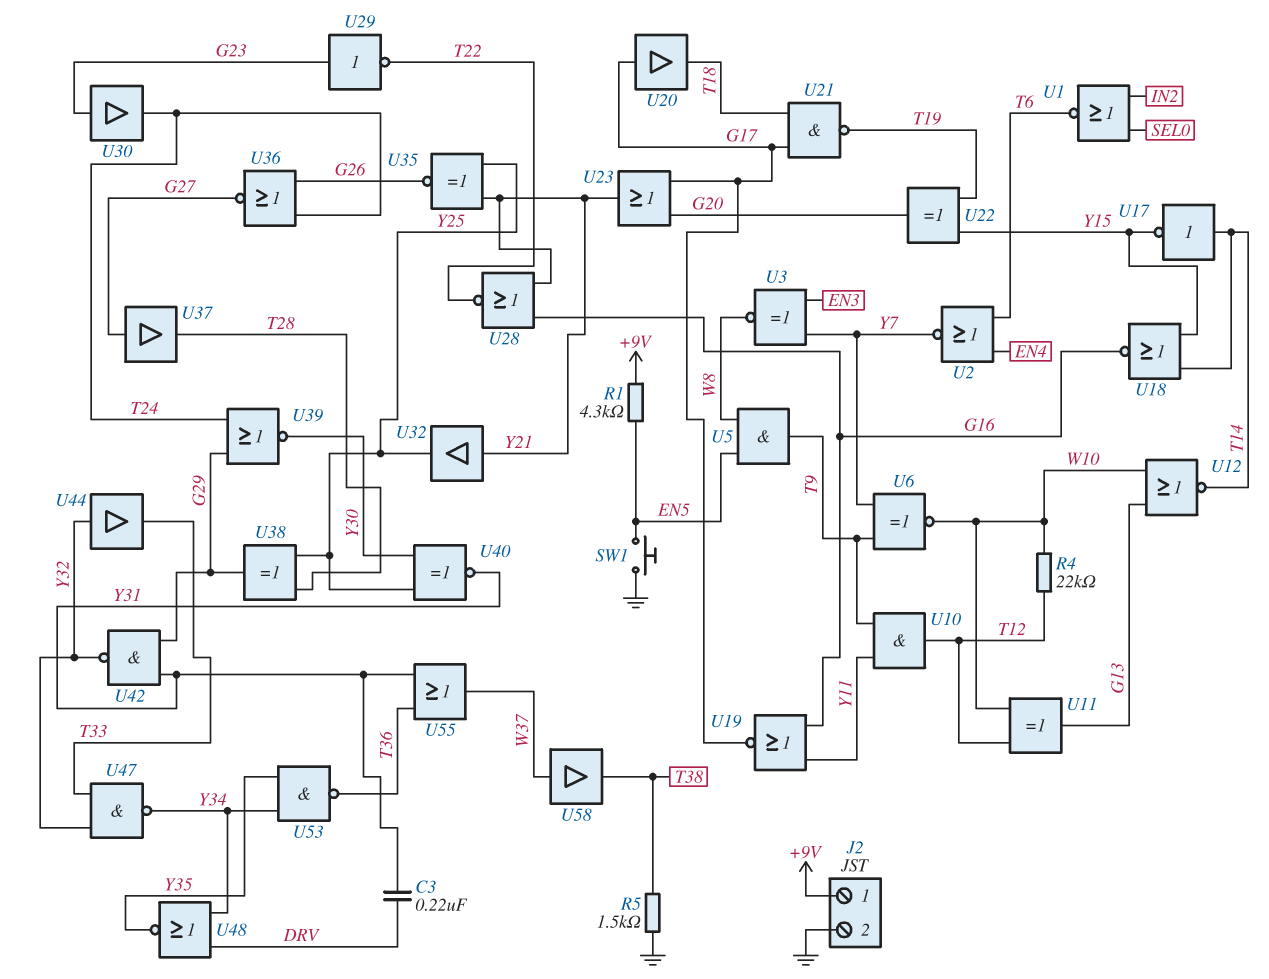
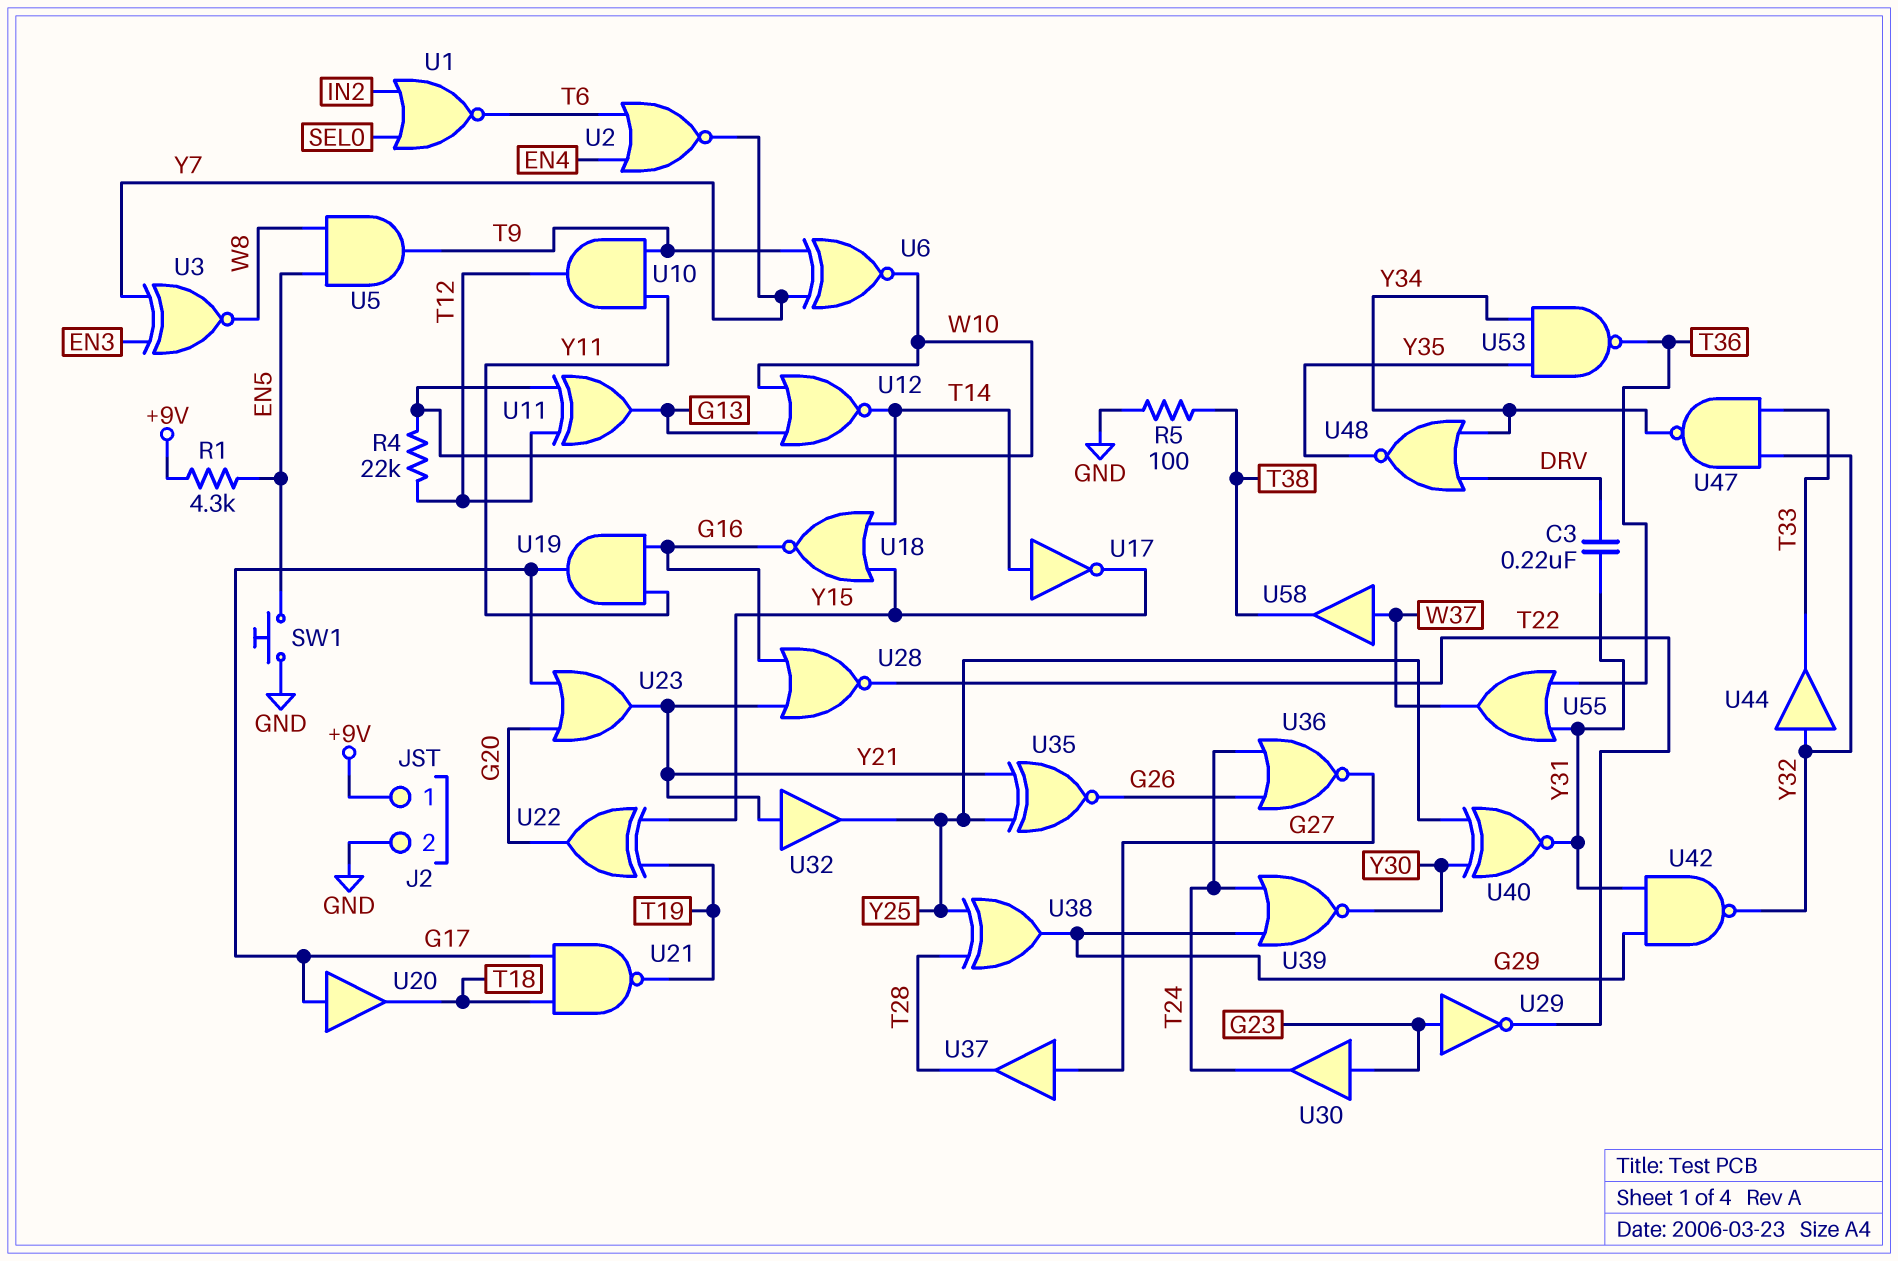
R5: 1.5k (GND, T38) -> 100 (GND, T38)
U19: NOR (in G16, in Y11, out G17) -> AND (in G16, in Y11, out G17)

